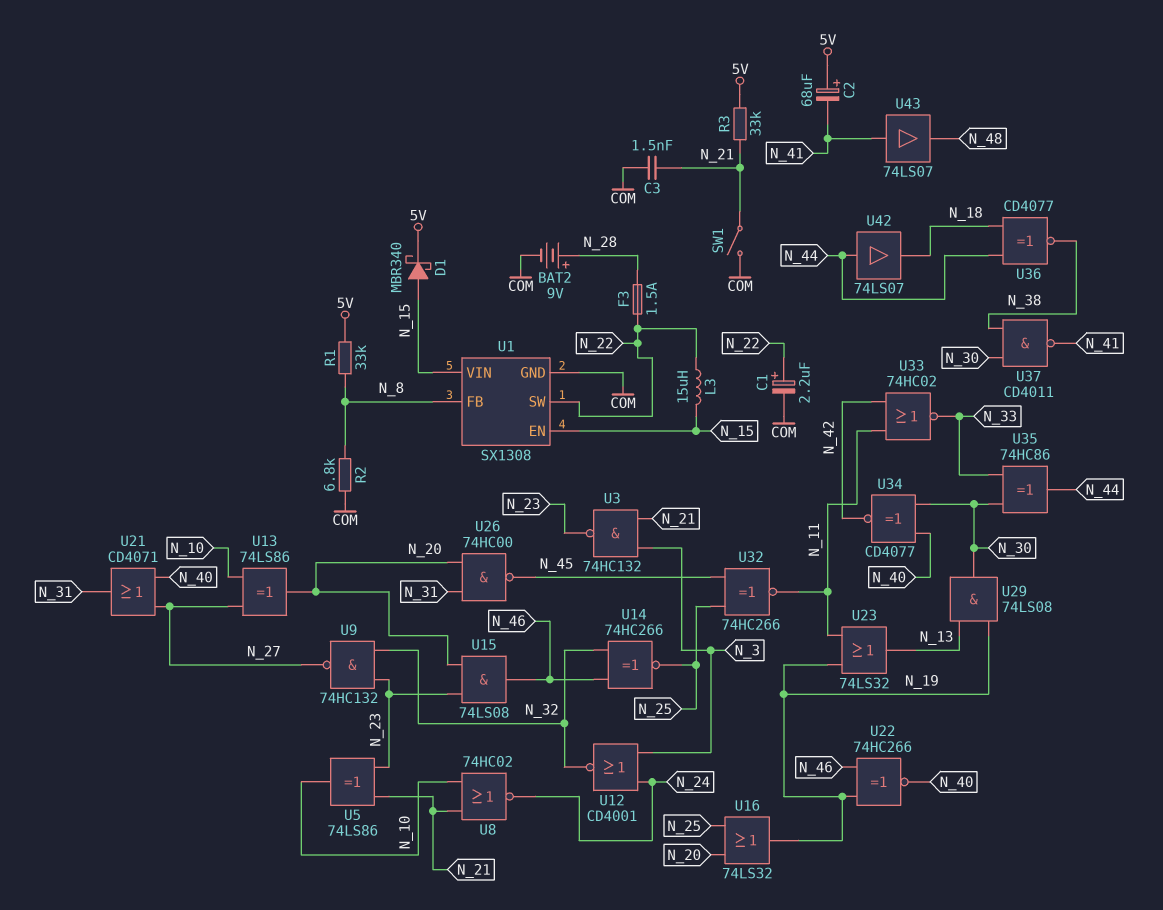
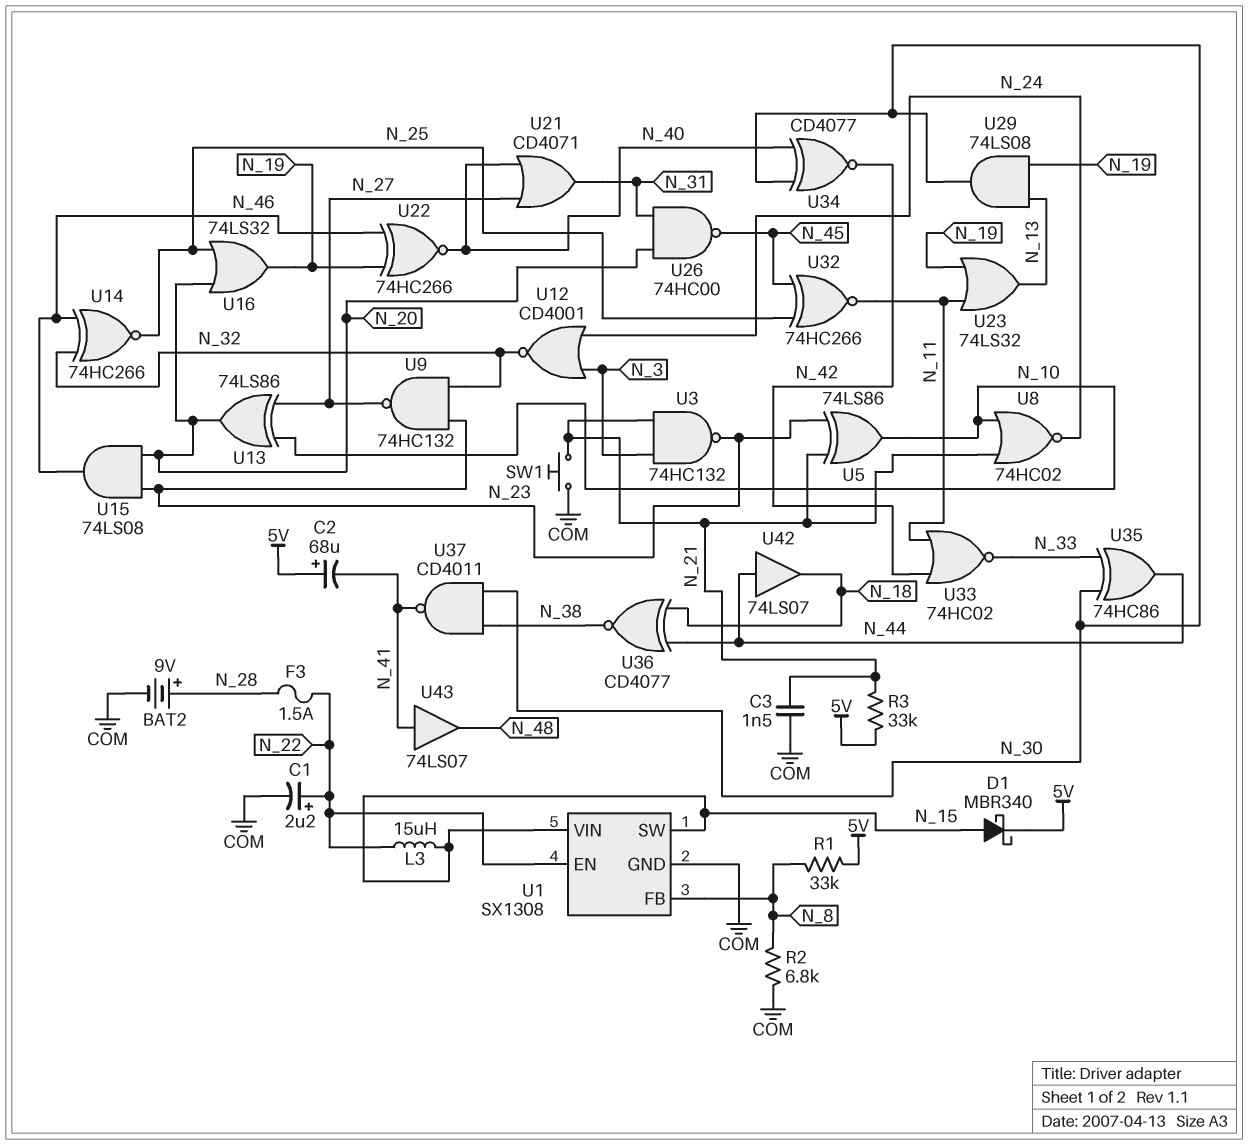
SW1: switch (COM, N_21) -> button (COM, N_21)
U1 pin EN: N_15 -> N_22
U1 pin SW: N_22 -> N_15

